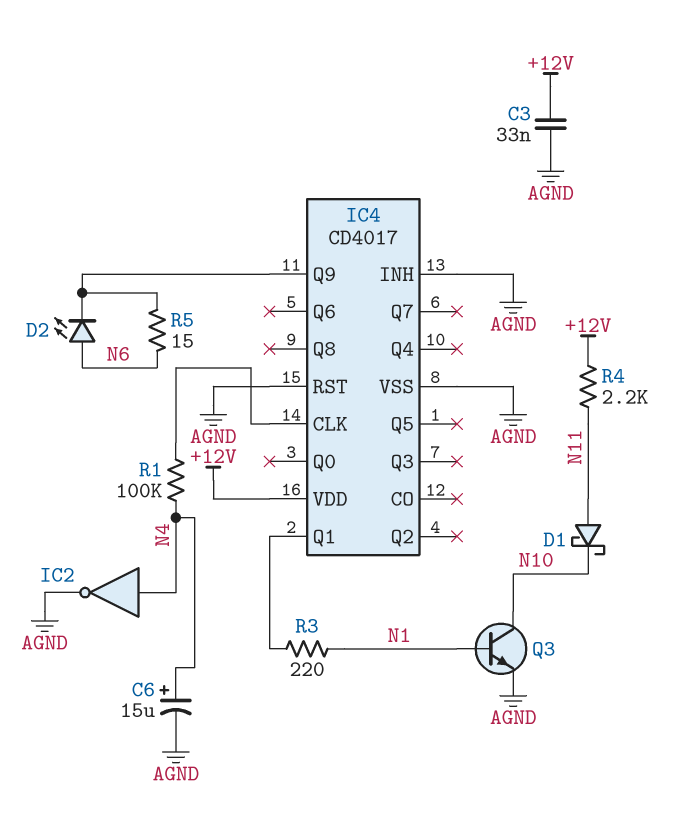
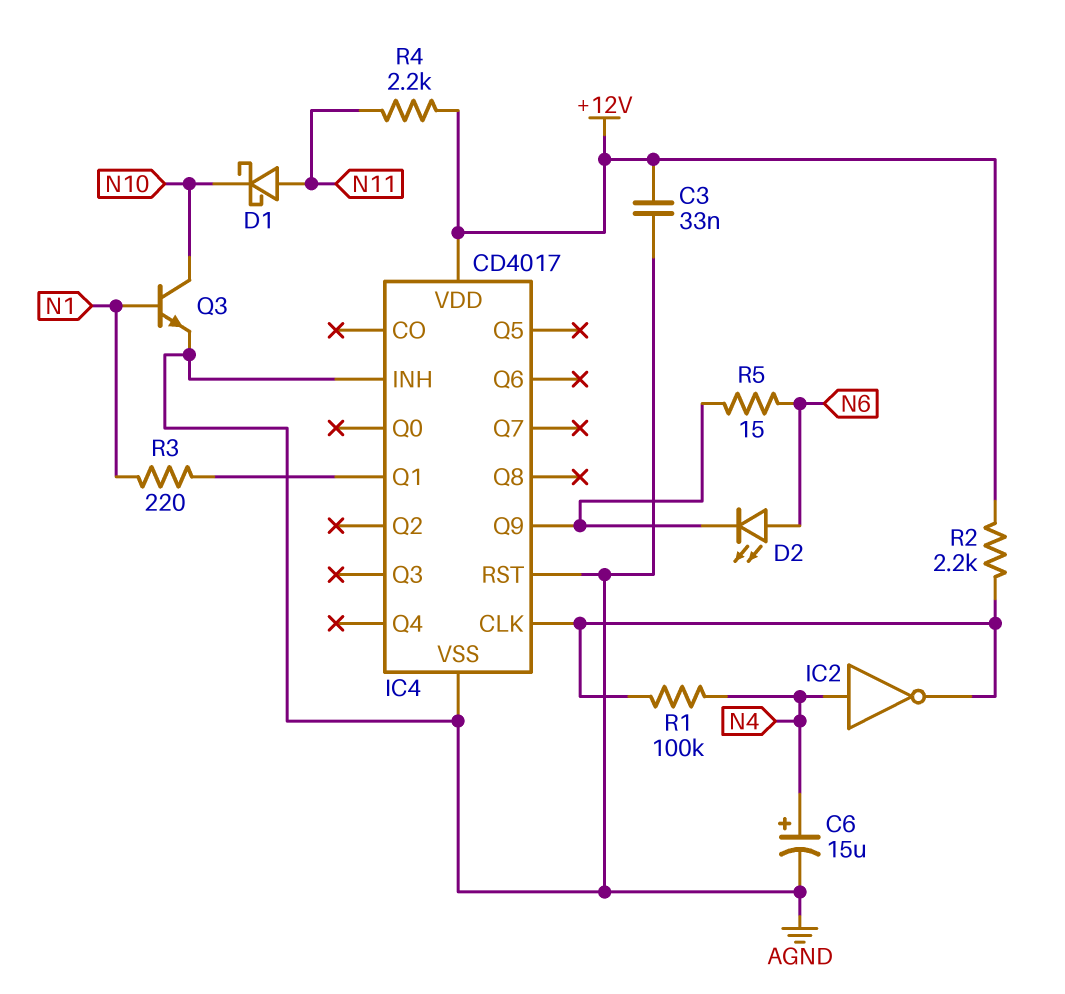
IC2: NOT (in N4, out AGND) -> NOT (in N4, out IC4/CLK)
R2: none -> 2.2k (+12V, IC4/CLK)

